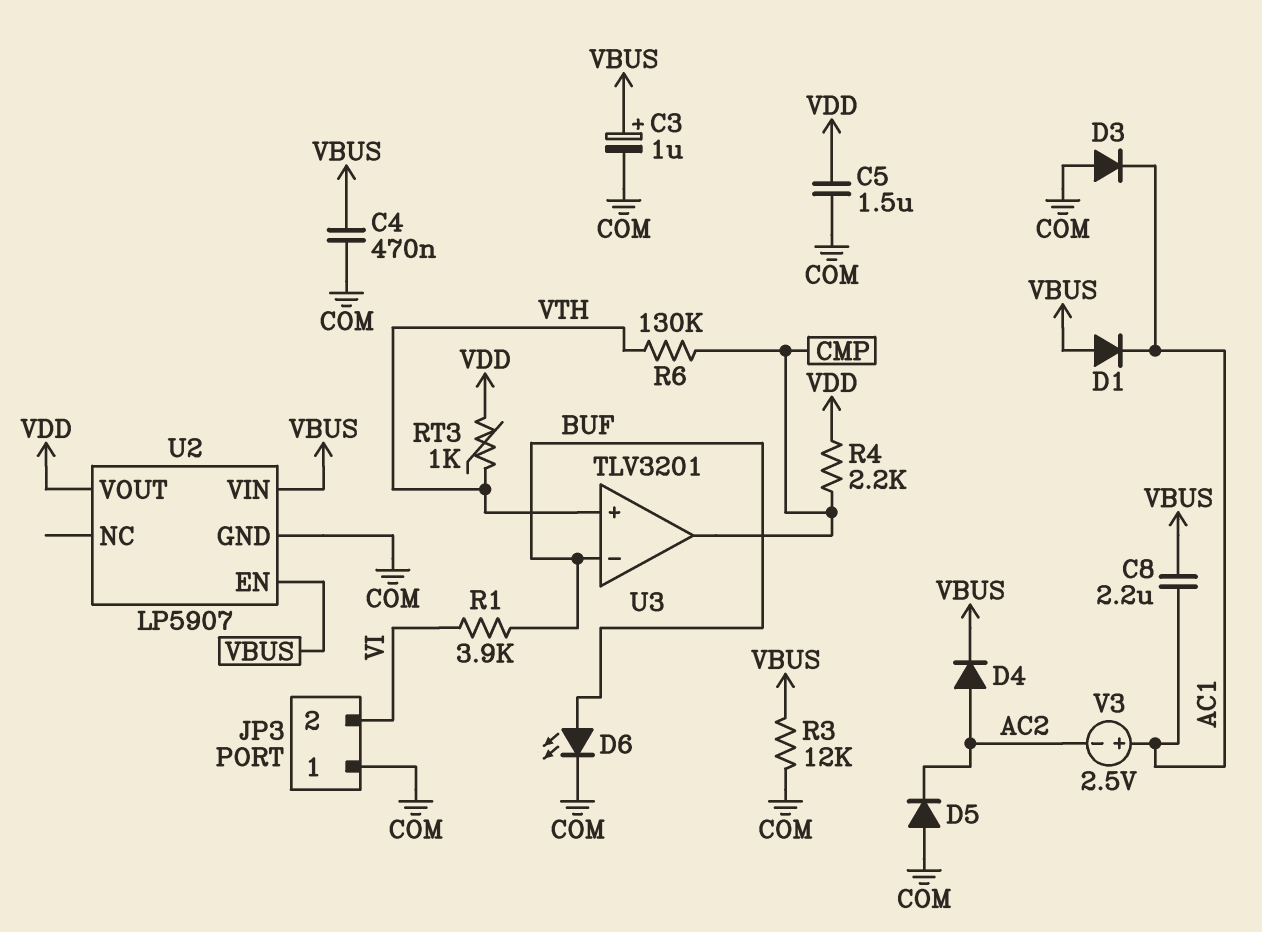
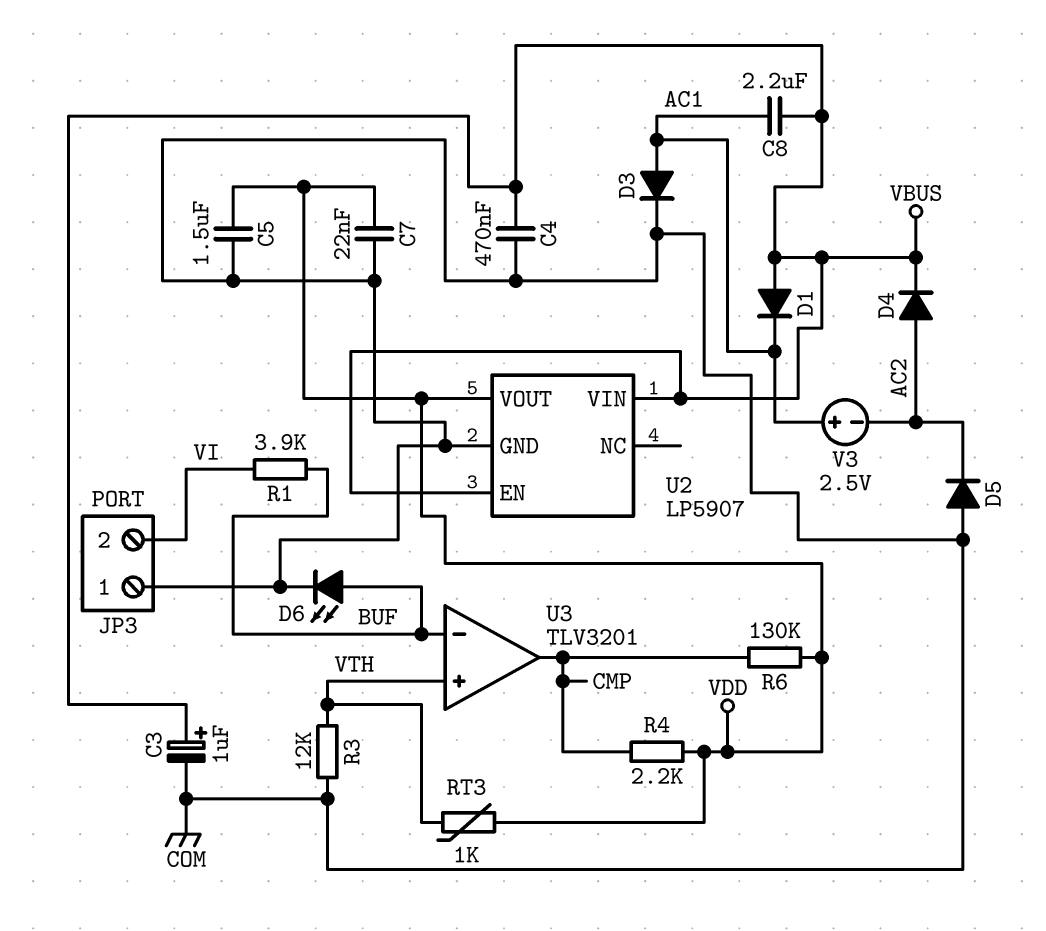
C7: none -> 22nF (COM, VDD)
D3: diode (A COM, K AC1) -> diode (A AC1, K COM)
R3: 12k (COM, VBUS) -> 12k (COM, VTH)
R6: 130k (CMP, VTH) -> 130k (CMP, VDD)

